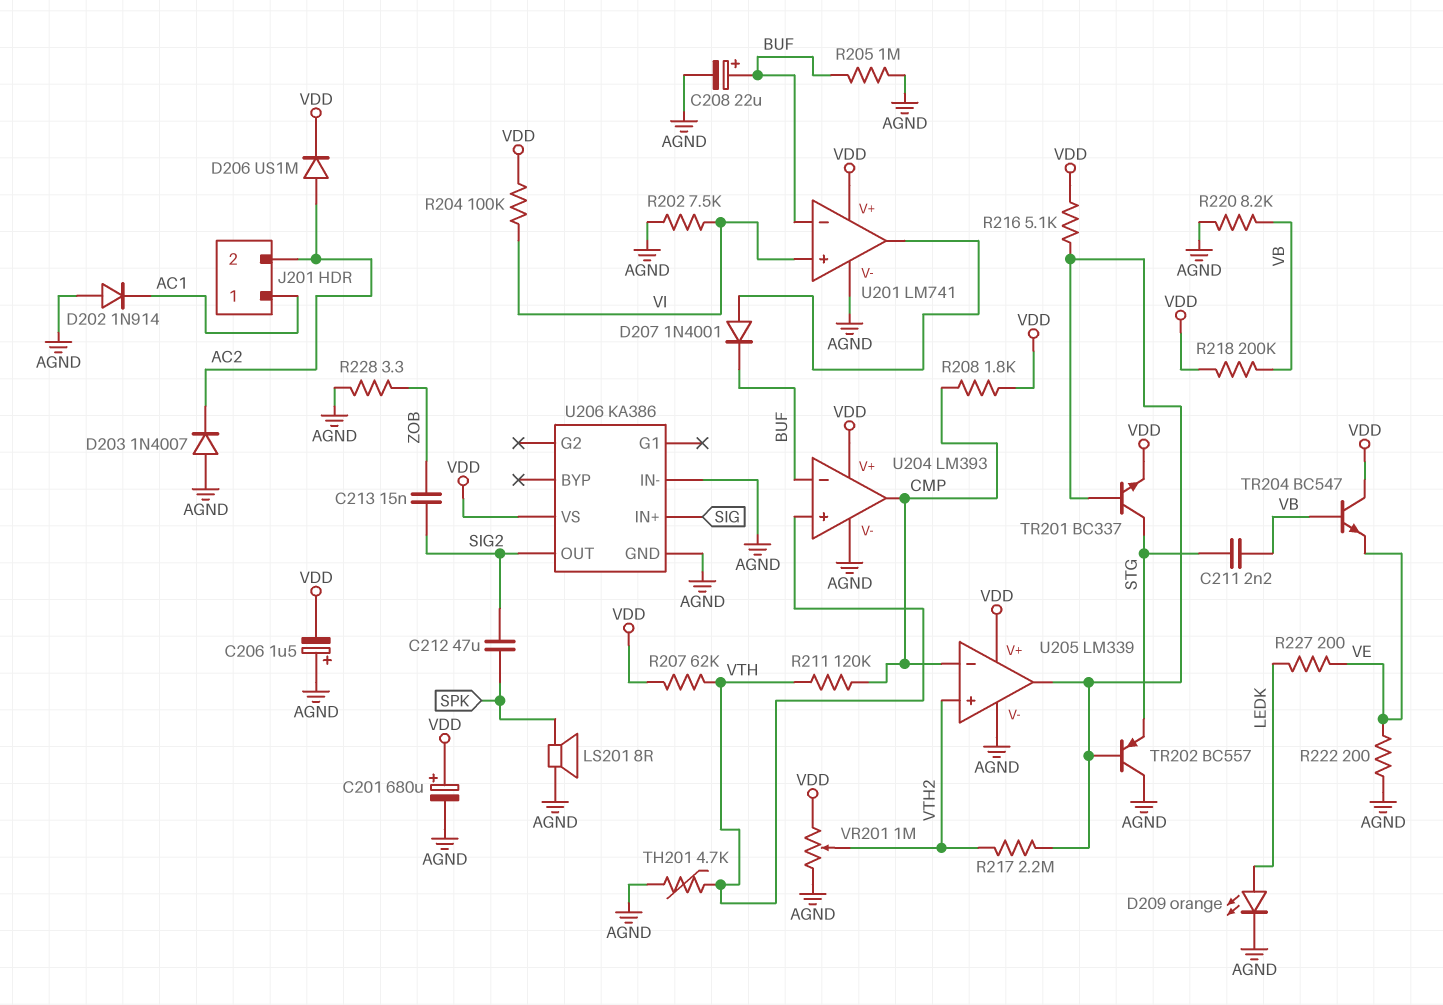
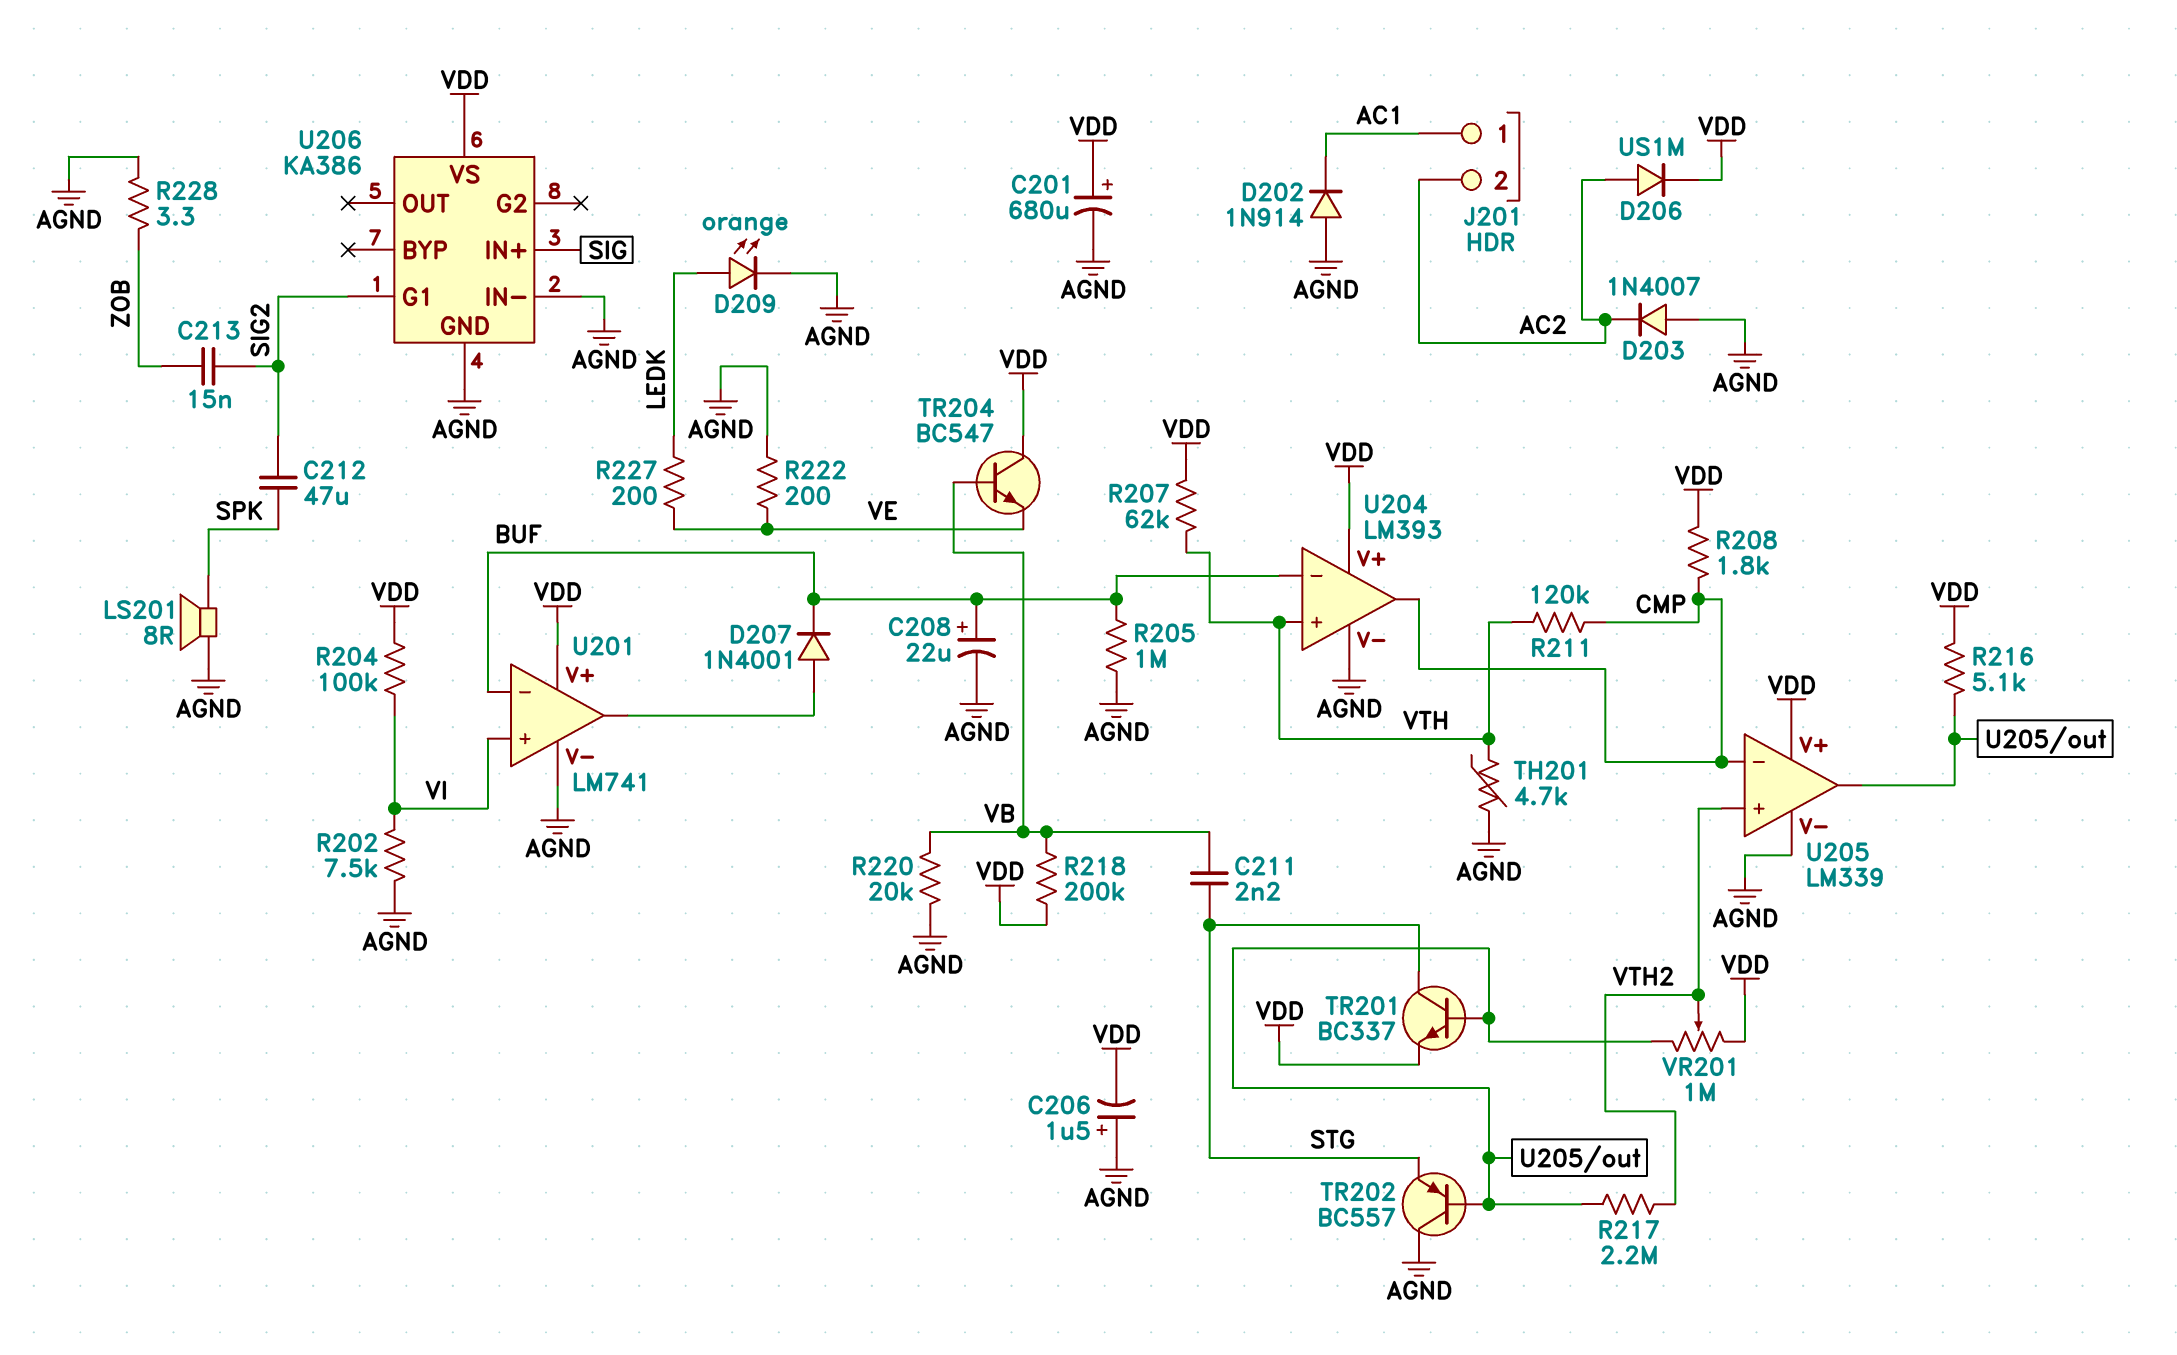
R220: 8.2k (AGND, VB) -> 20k (AGND, VB)
U206 pin G1: none -> SIG2
U206 pin OUT: SIG2 -> none
VR201: 1M (AGND, VDD, wiper VTH2) -> 1M (U205/out, VDD, wiper VTH2)

